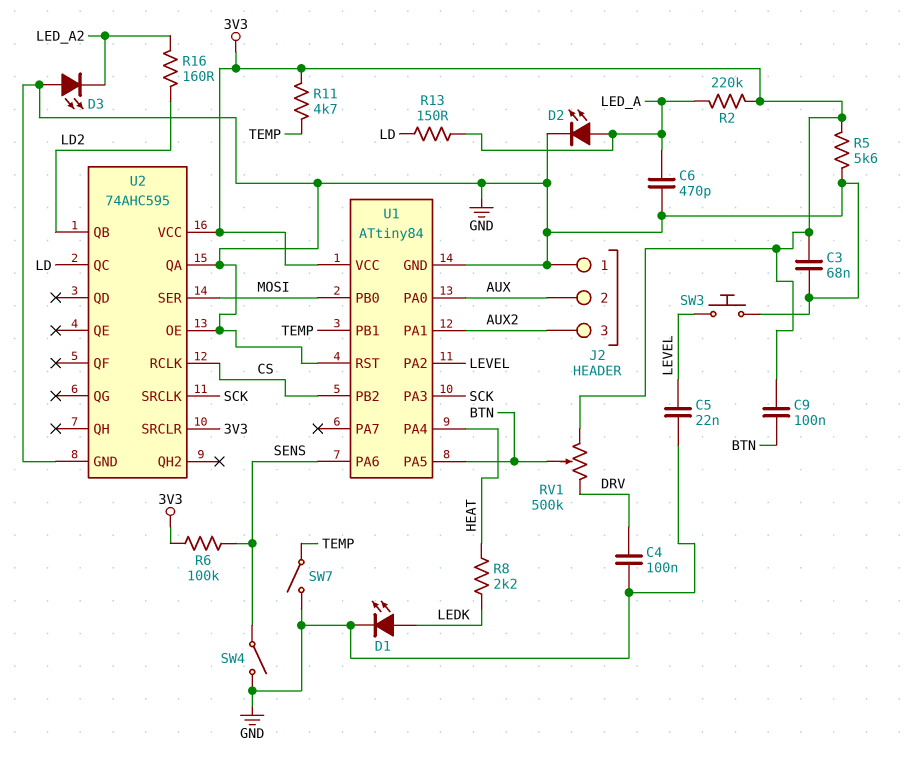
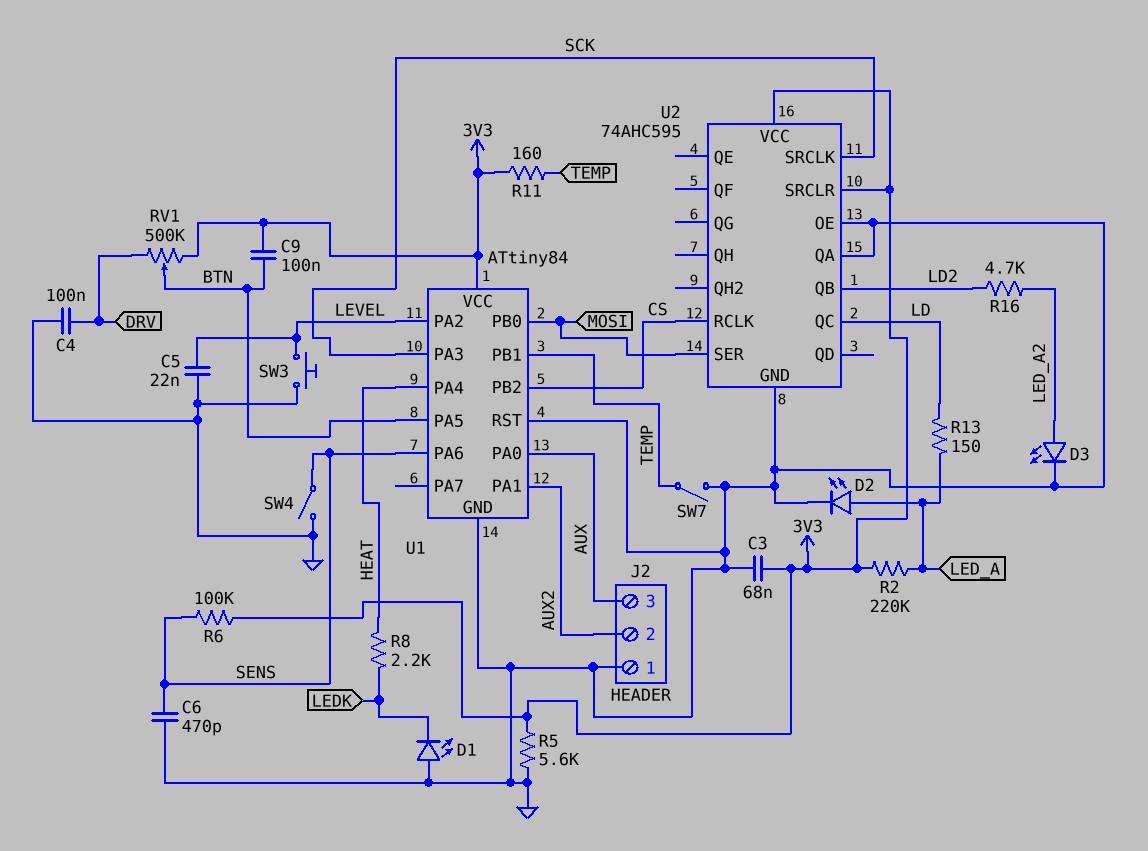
C6: 470pF (GND, LED_A) -> 470pF (GND, SENS)
D1: LED (A LEDK, K GND) -> LED (A GND, K LEDK)
D3: LED (A GND, K LED_A2) -> LED (A LED_A2, K GND)
J2 pin 2: AUX -> AUX2
J2 pin 3: AUX2 -> AUX
R11: 4.7k (3V3, TEMP) -> 160 (3V3, TEMP)
R16: 160 (LD2, LED_A2) -> 4.7k (LD2, LED_A2)

